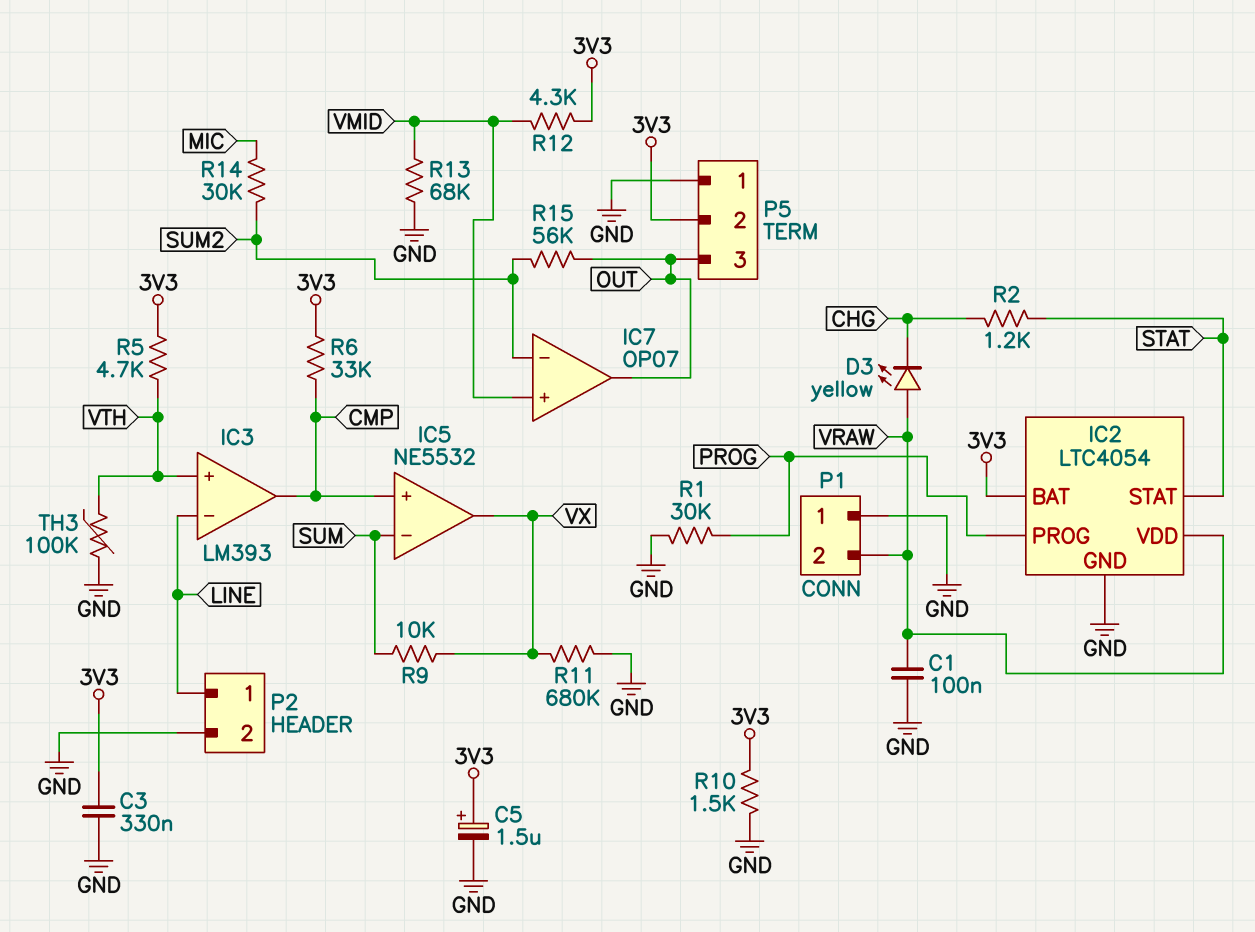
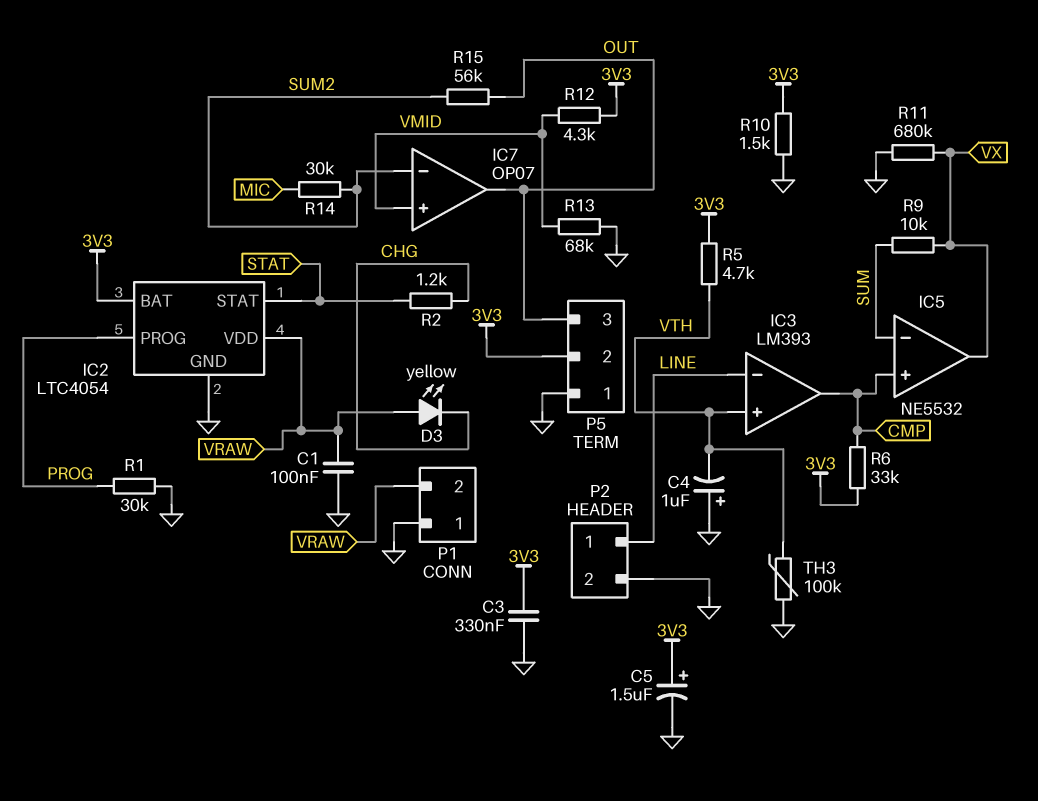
C4: none -> 1uF (plus GND, minus VTH)

